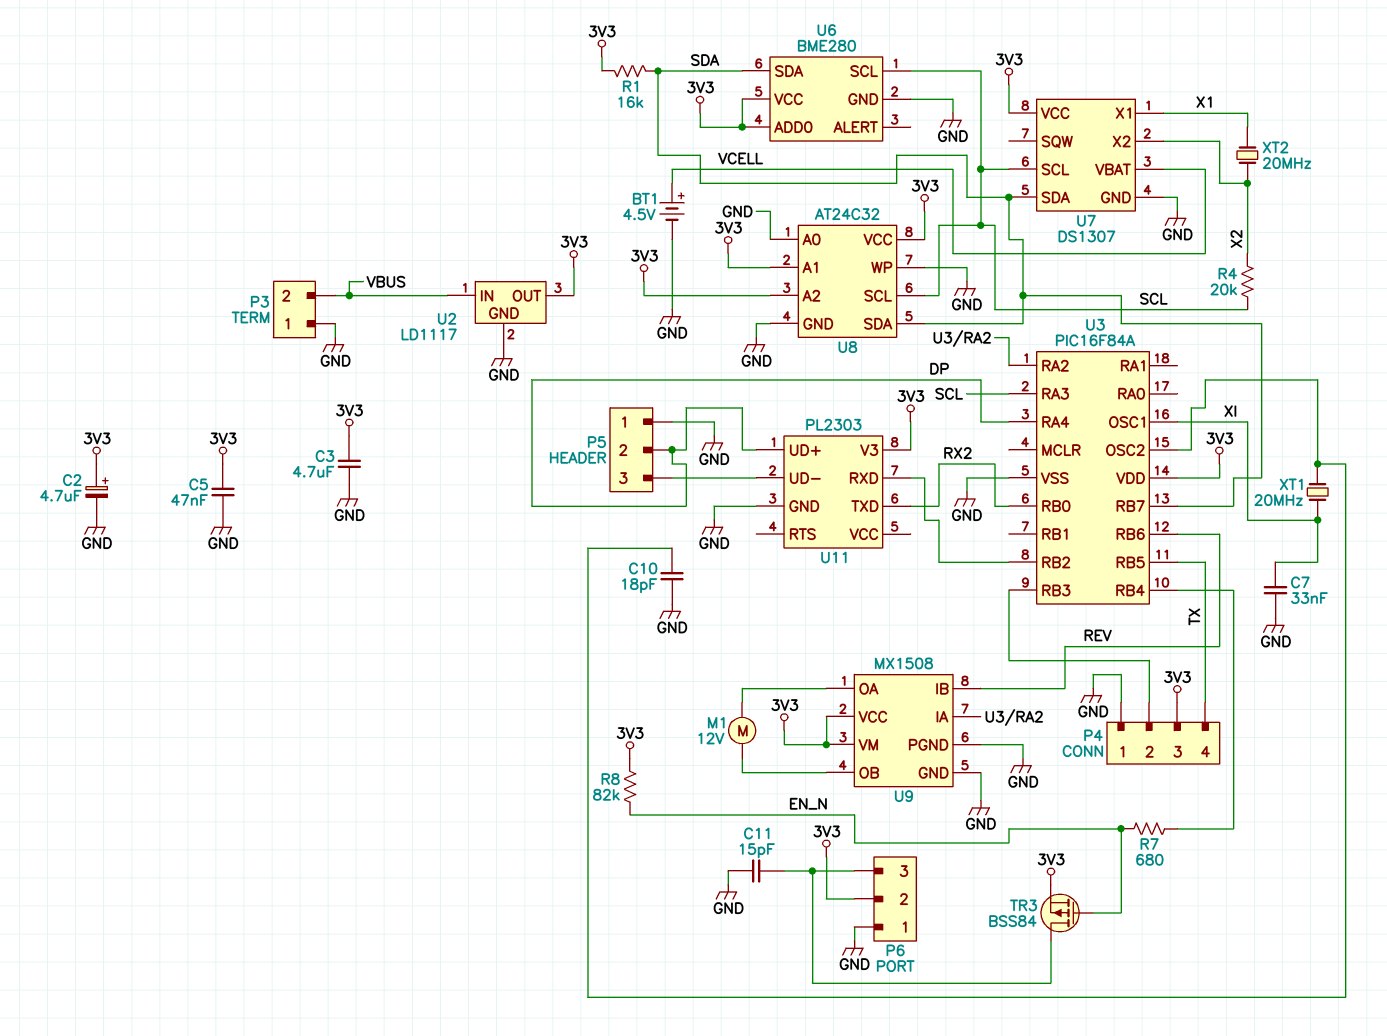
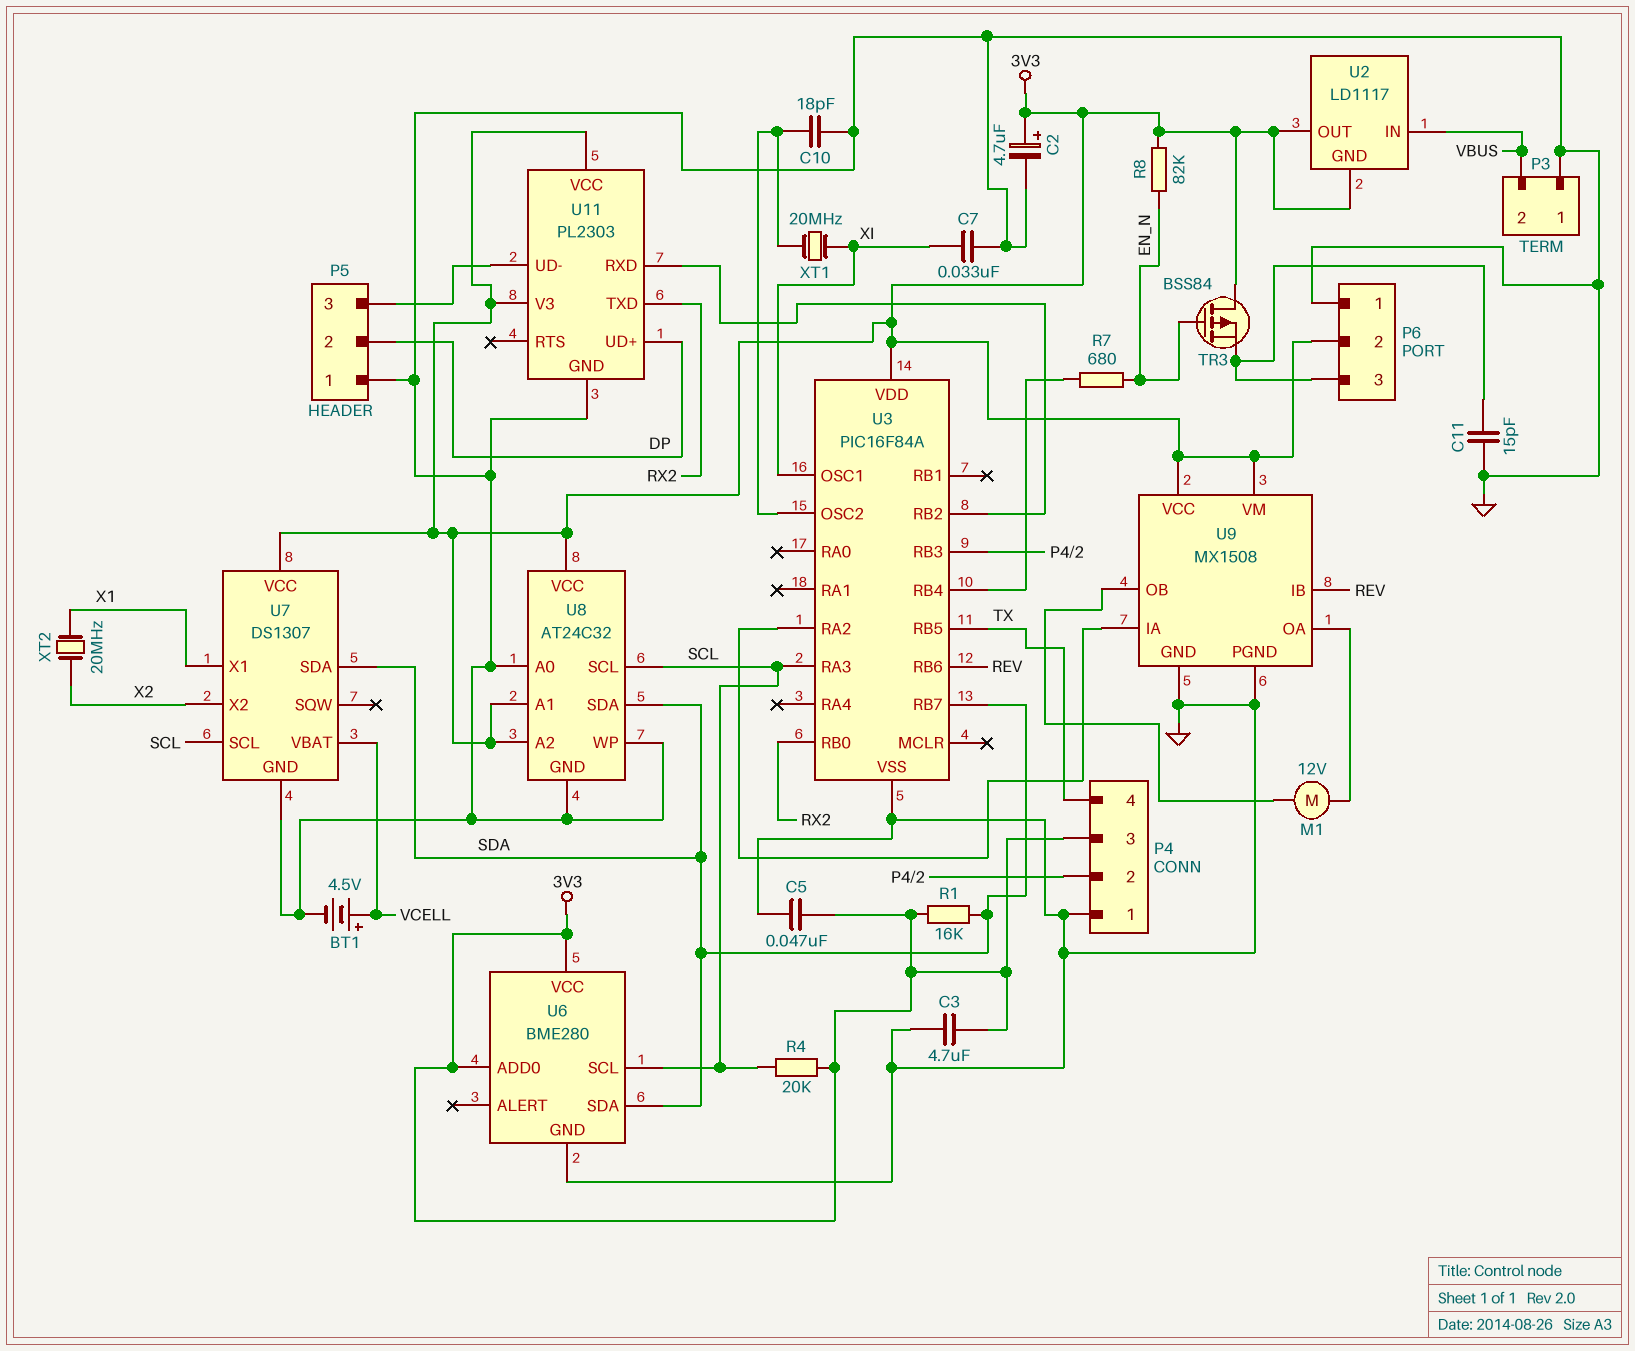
R4: 20k (SCL, X2) -> 20k (3V3, SCL)
TR3: PMOS BSS84 (G EN_N, D P6/3, S 3V3) -> PMOS BSS84 (G EN_N, D 3V3, S P6/3)
U2 pin GND: GND -> 3V3
U3 pin RA4: DP -> none
U11 pin VCC: none -> 3V3

